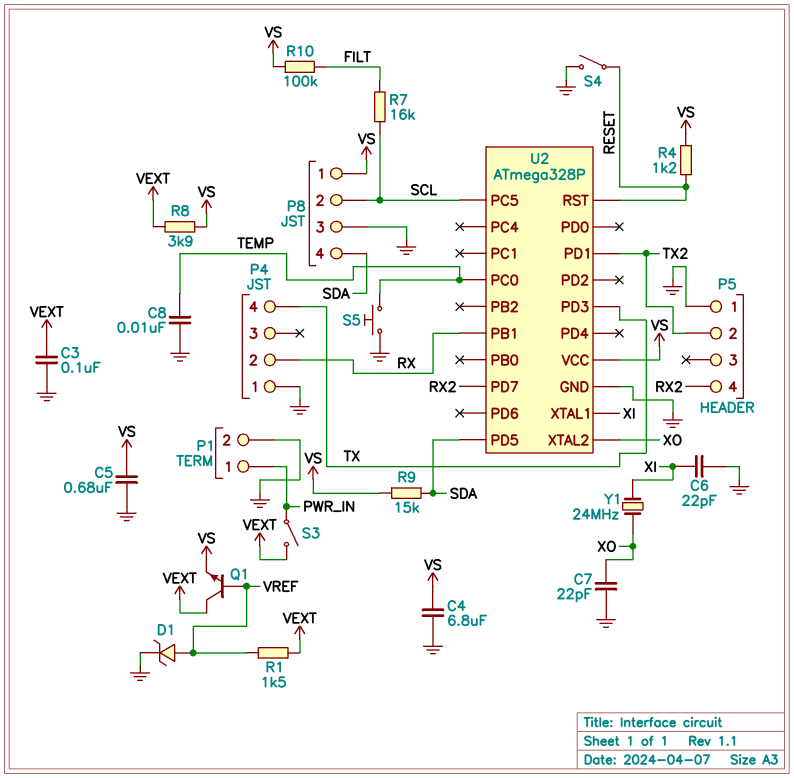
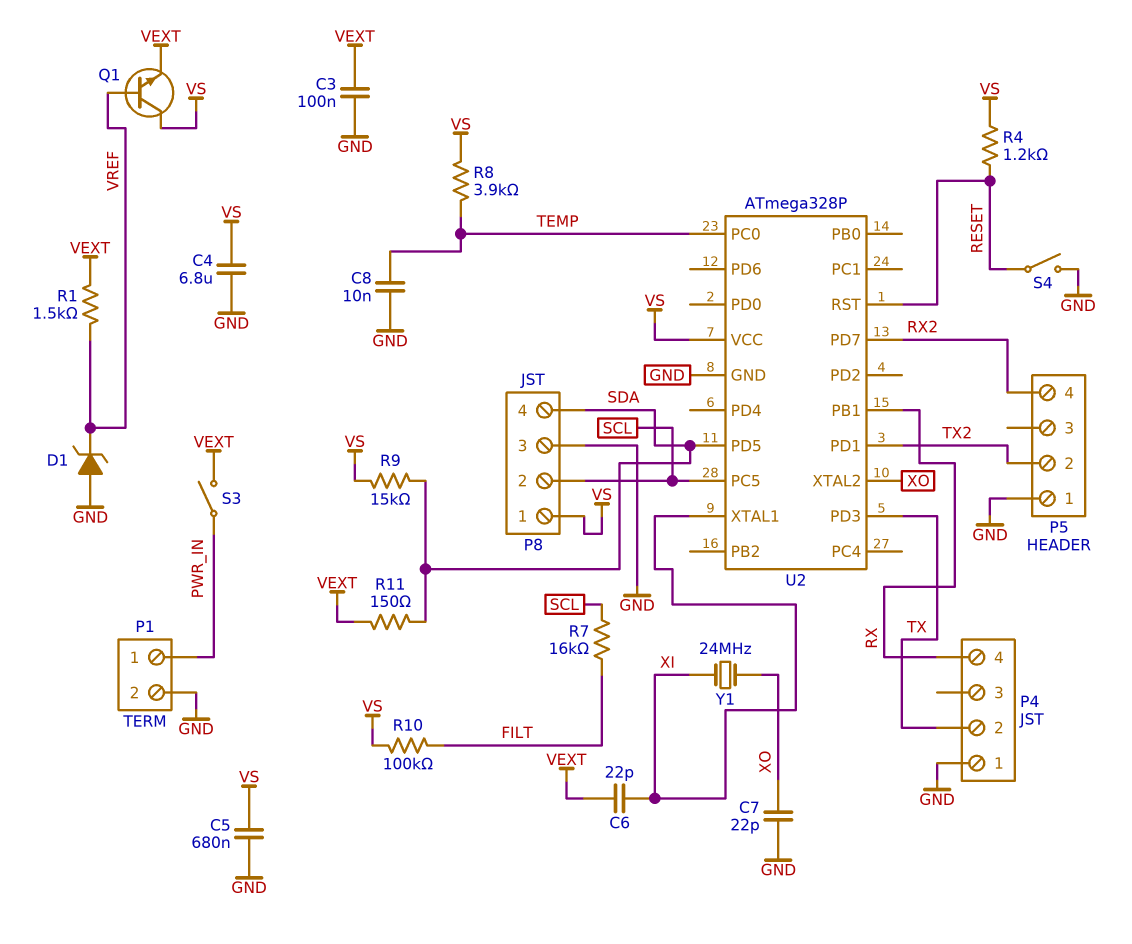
C6: 22pF (GND, XI) -> 22pF (VEXT, XI)
D1: zener (A VREF, K GND) -> zener (A GND, K VREF)
P4 pin 2: RX -> TX
P4 pin 4: TX -> RX
Q1: NPN (B VREF, C VEXT, E VS) -> NPN (B VREF, C VS, E VEXT)
R8: 3.9k (VEXT, VS) -> 3.9k (TEMP, VS)
R11: none -> 150 (SDA, VEXT)
S5: button (GND, TEMP) -> none

